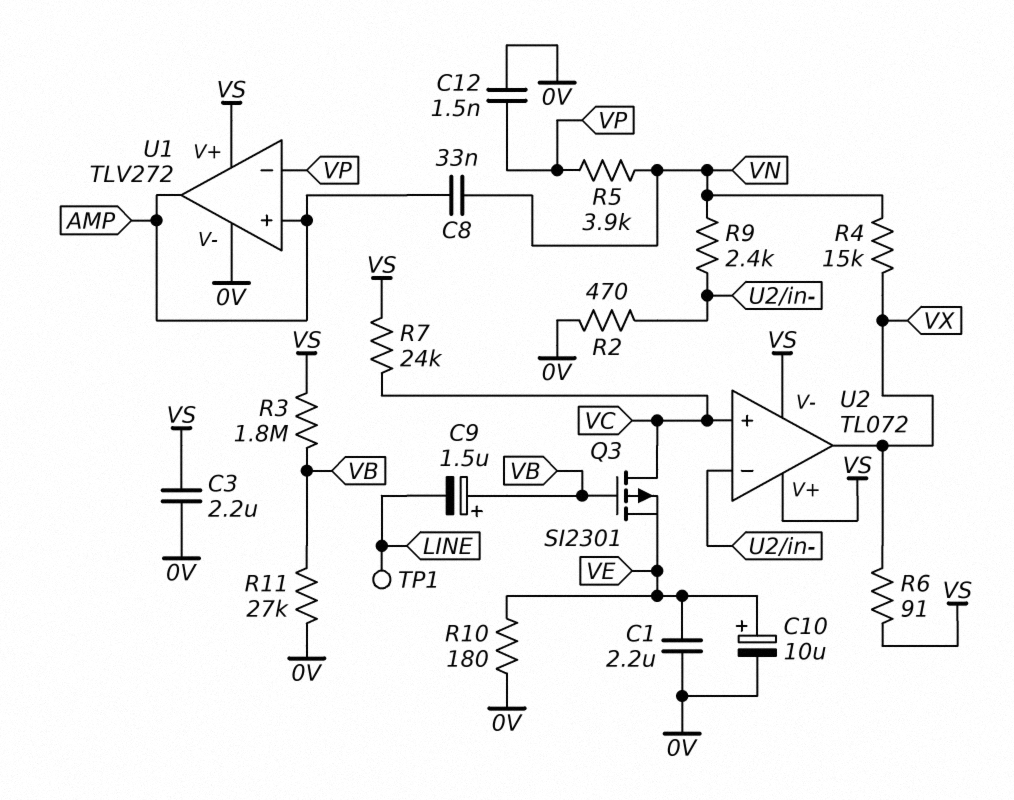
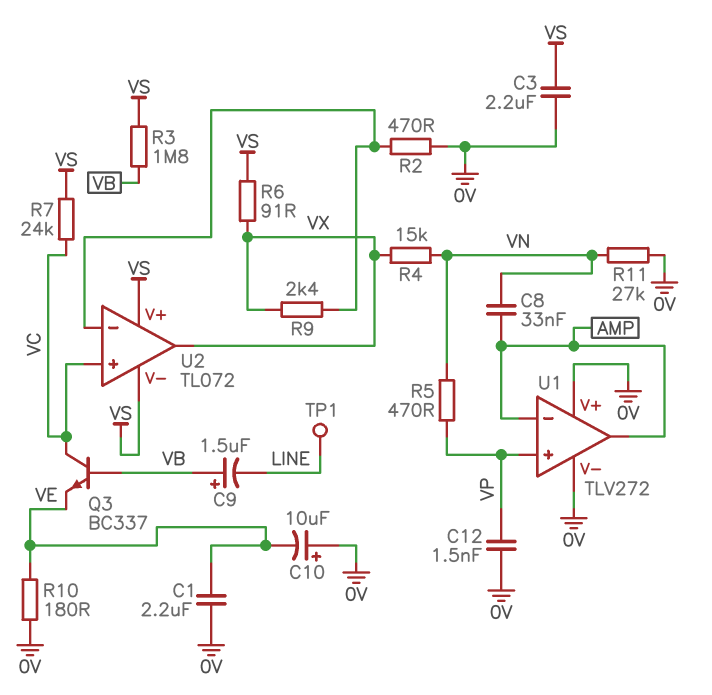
C10: 10uF (plus VE, minus 0V) -> 10uF (plus 0V, minus VE)
Q3: PMOS SI2301 (G VB, D VC, S VE) -> NPN BC337 (B VB, C VC, E VE)
R5: 3.9k (VN, VP) -> 470 (VN, VP)
R9: 2.4k (U2/in-, VN) -> 2.4k (U2/in-, VX)
R11: 27k (0V, VB) -> 27k (0V, VN)
U1 pin V+: VS -> 0V
U1 pin in+: AMP -> VP
U1 pin in-: VP -> AMP

